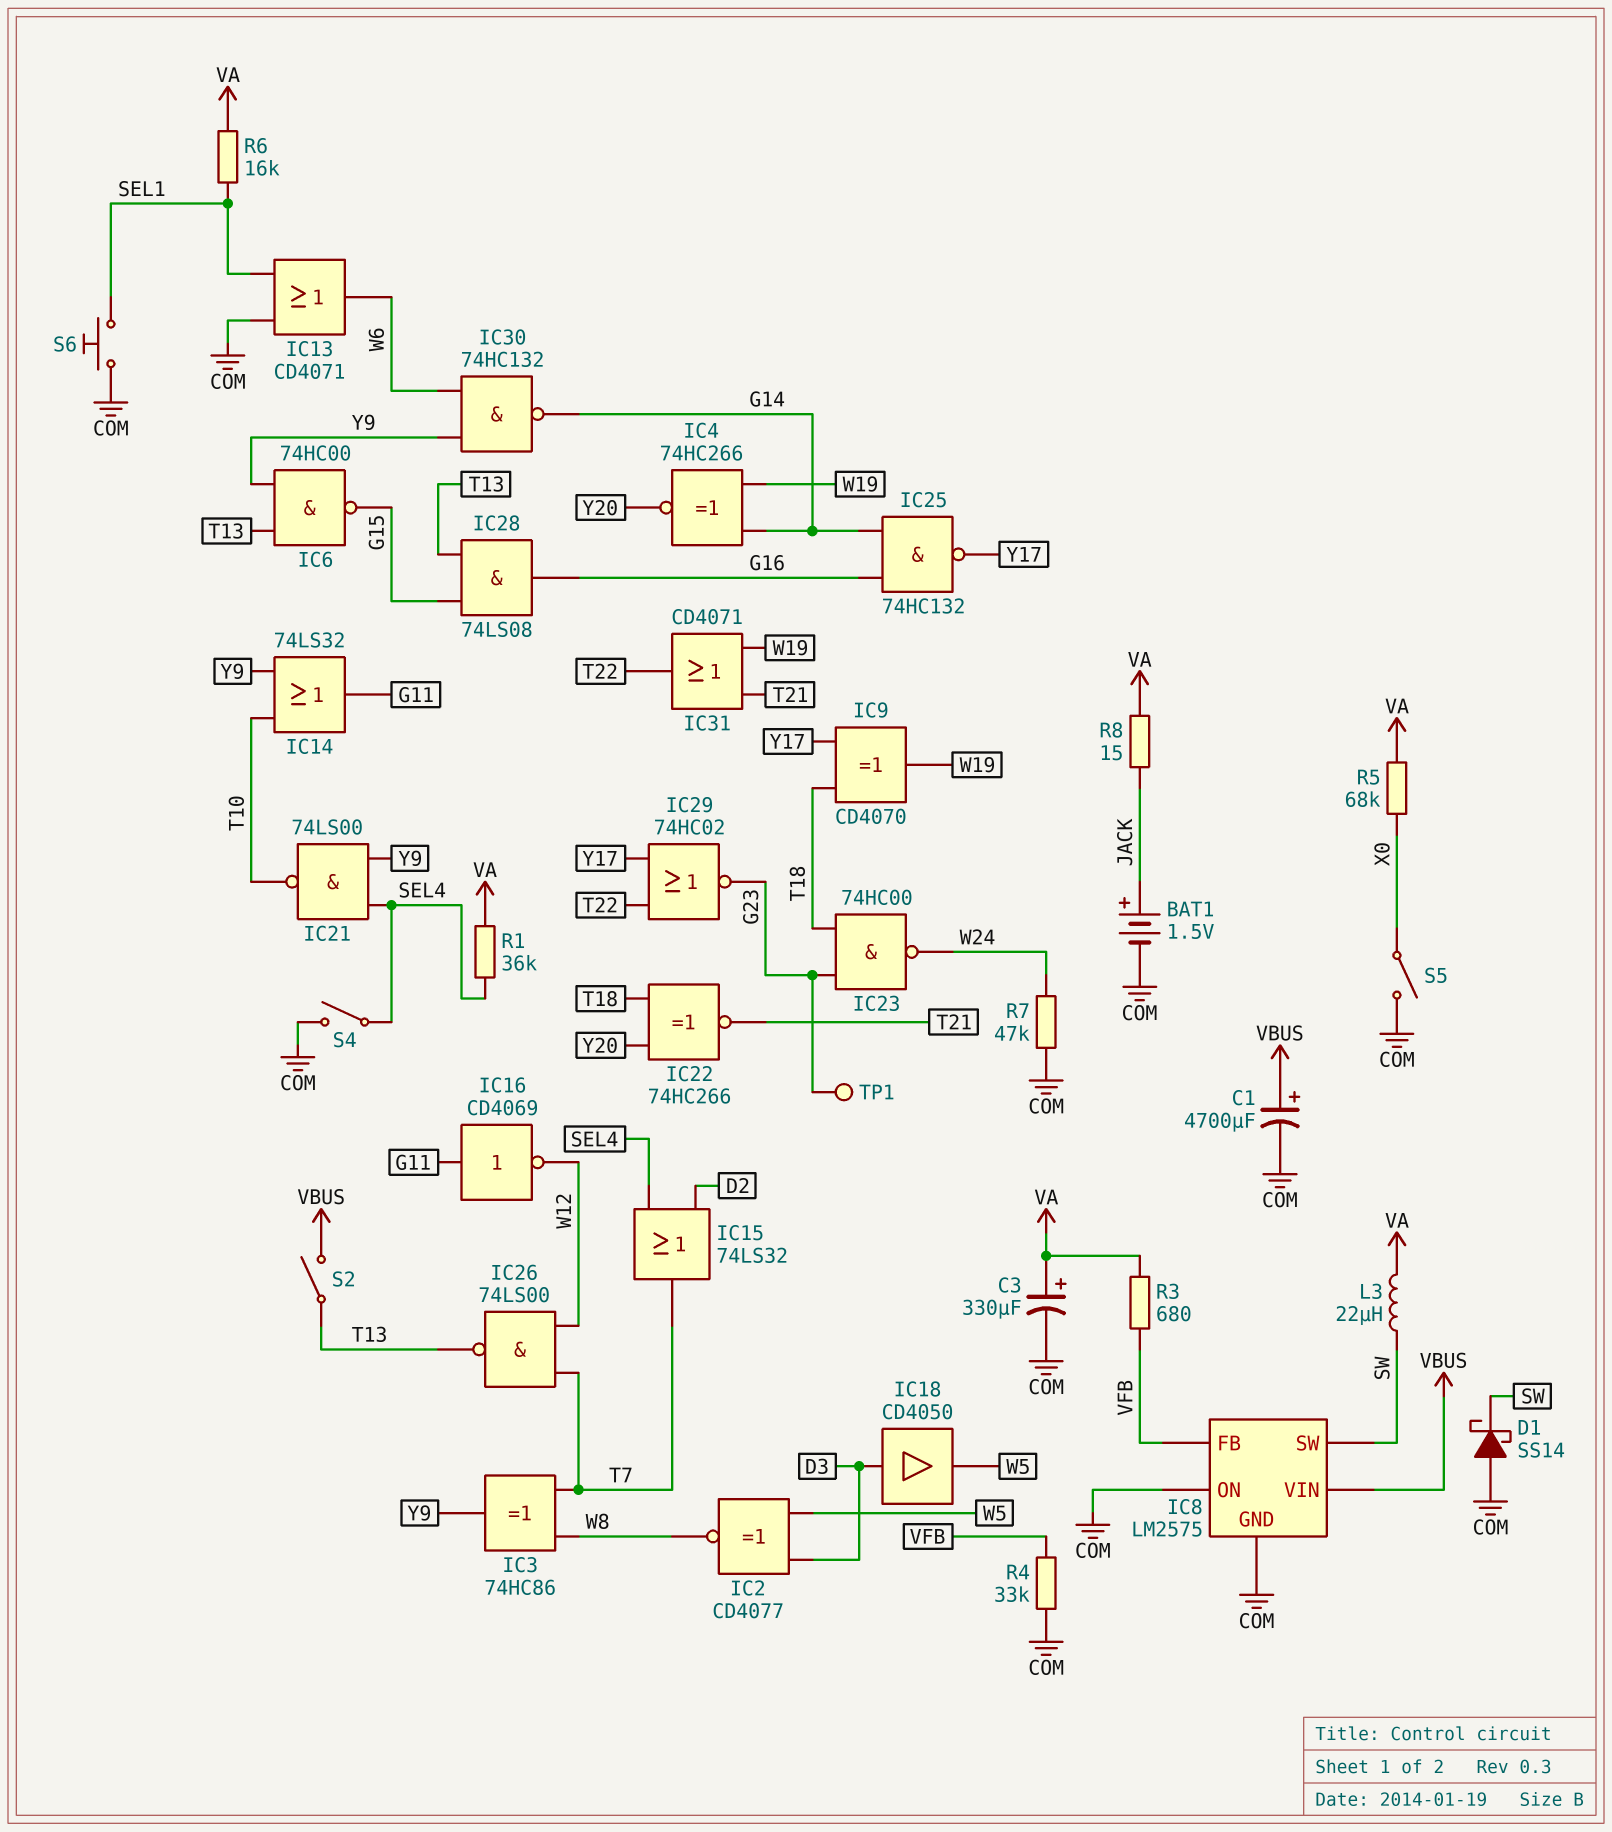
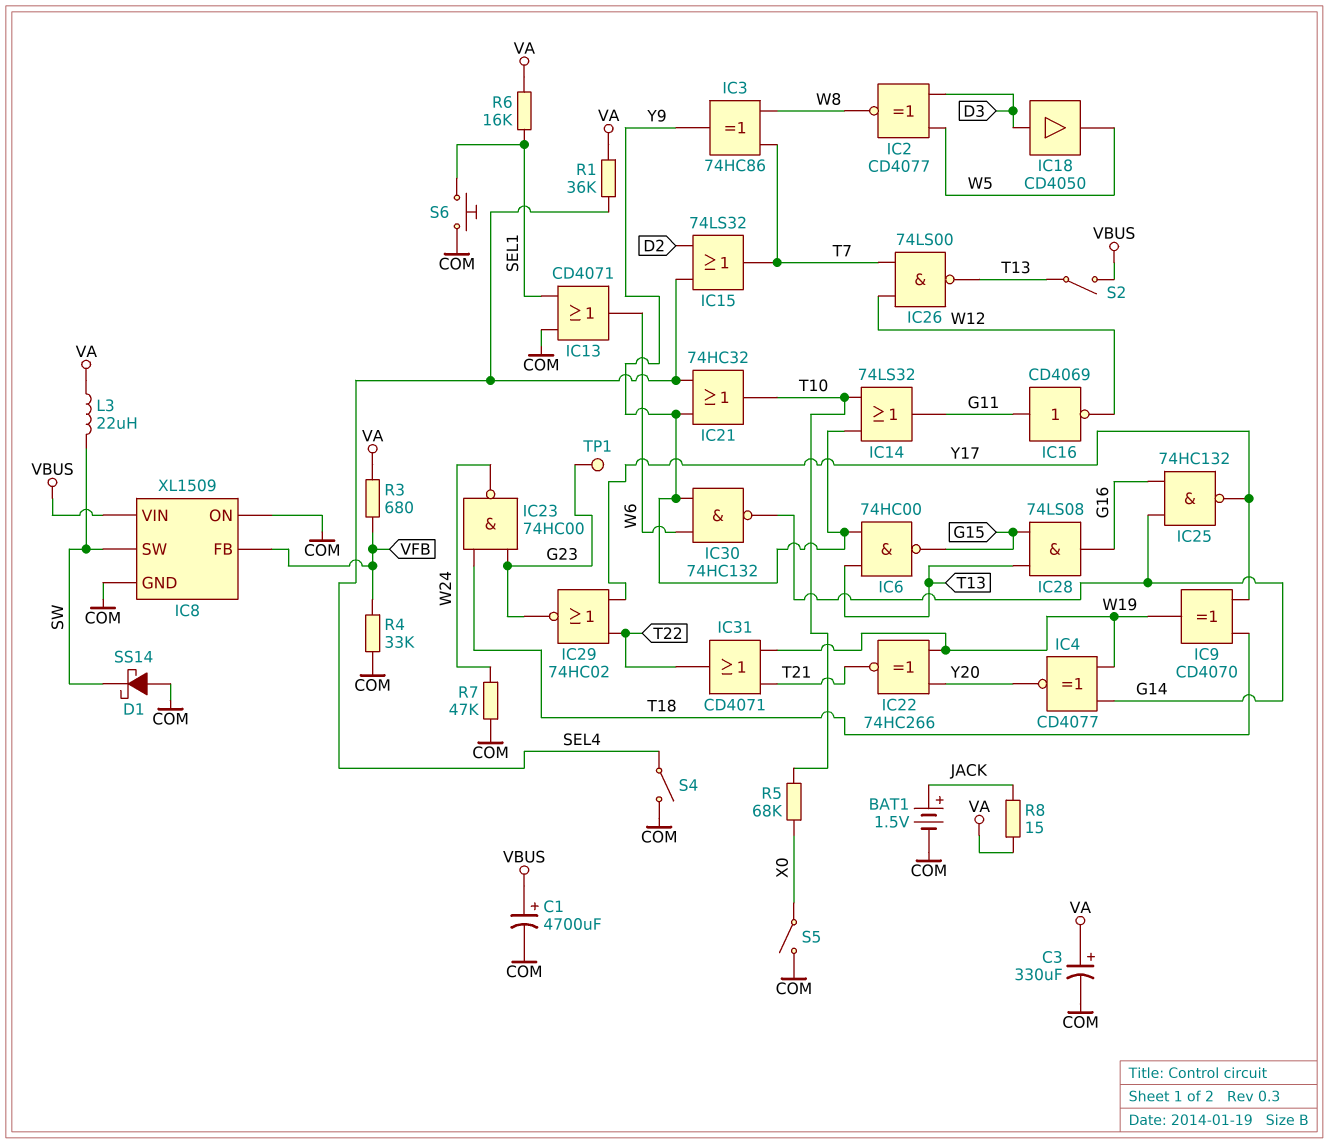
IC4: XNOR 74HC266 (in G14, in W19, out Y20) -> XNOR CD4077 (in G14, in W19, out Y20)
IC8: LM2575 -> XL1509
IC21: NAND 74LS00 (in SEL4, in Y9, out T10) -> OR 74HC32 (in SEL4, in Y9, out T10)
IC22: XNOR 74HC266 (in T18, in Y20, out T21) -> XNOR 74HC266 (in W19, in Y20, out T21)
R5: 68k (VA, X0) -> 68k (T10, X0)

